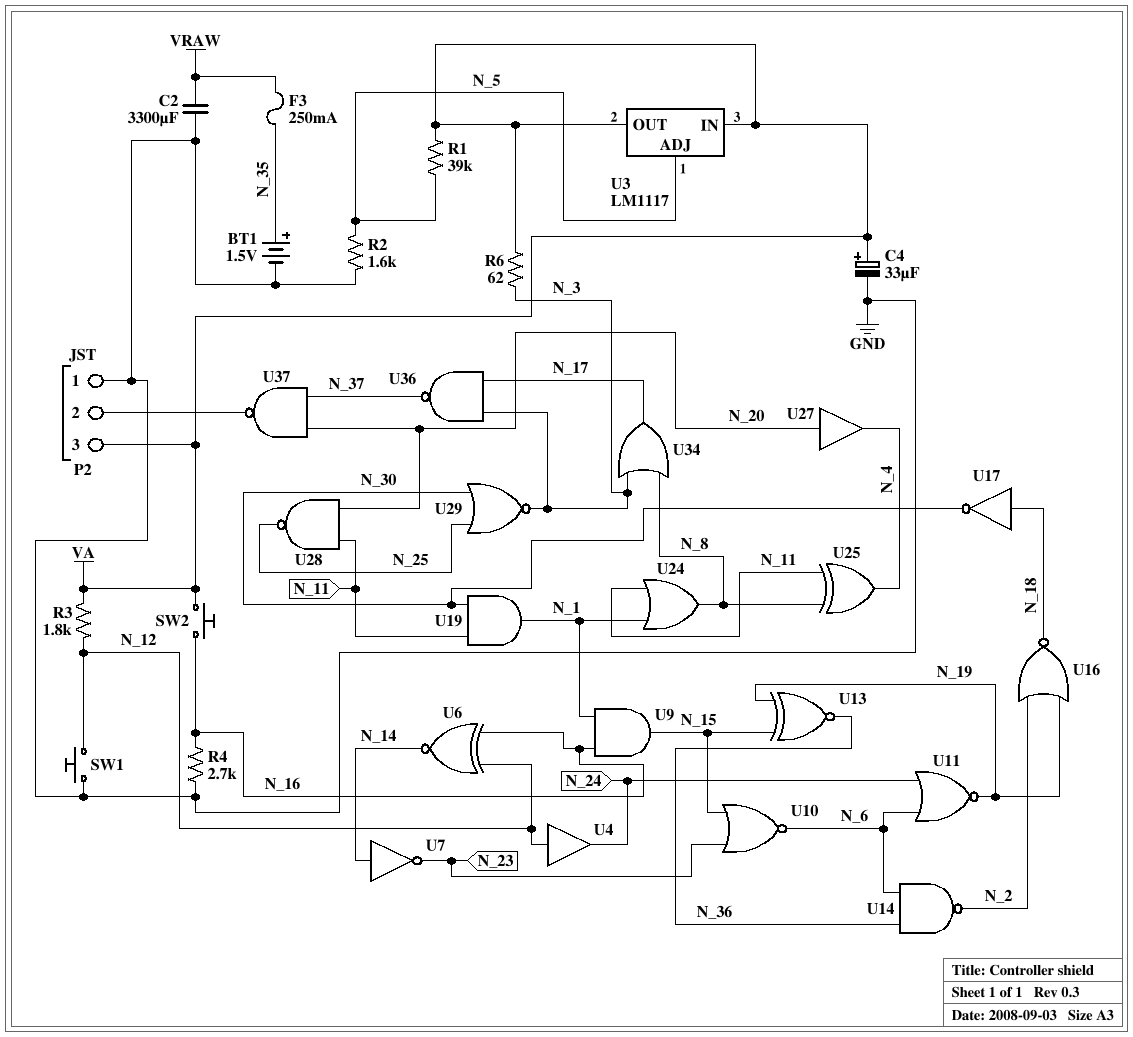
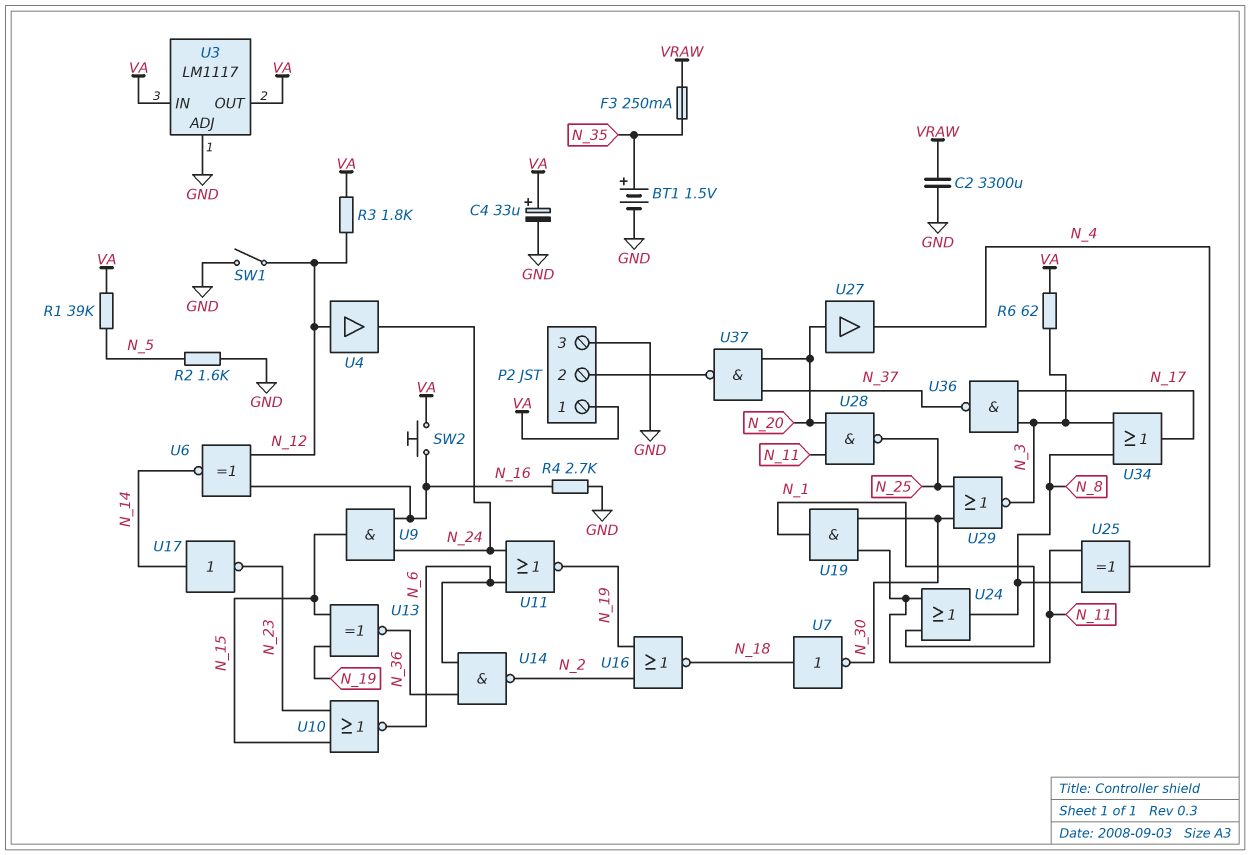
P2 pin 1: GND -> VA
P2 pin 3: VA -> GND
SW1: button (GND, N_12) -> switch (GND, N_12)
U3 pin ADJ: N_5 -> GND
U7: NOT (in N_14, out N_23) -> NOT (in N_18, out N_30)
U9: AND (in N_1, in N_16, out N_15) -> AND (in N_16, in N_24, out N_15)
U17: NOT (in N_18, out N_30) -> NOT (in N_14, out N_23)

